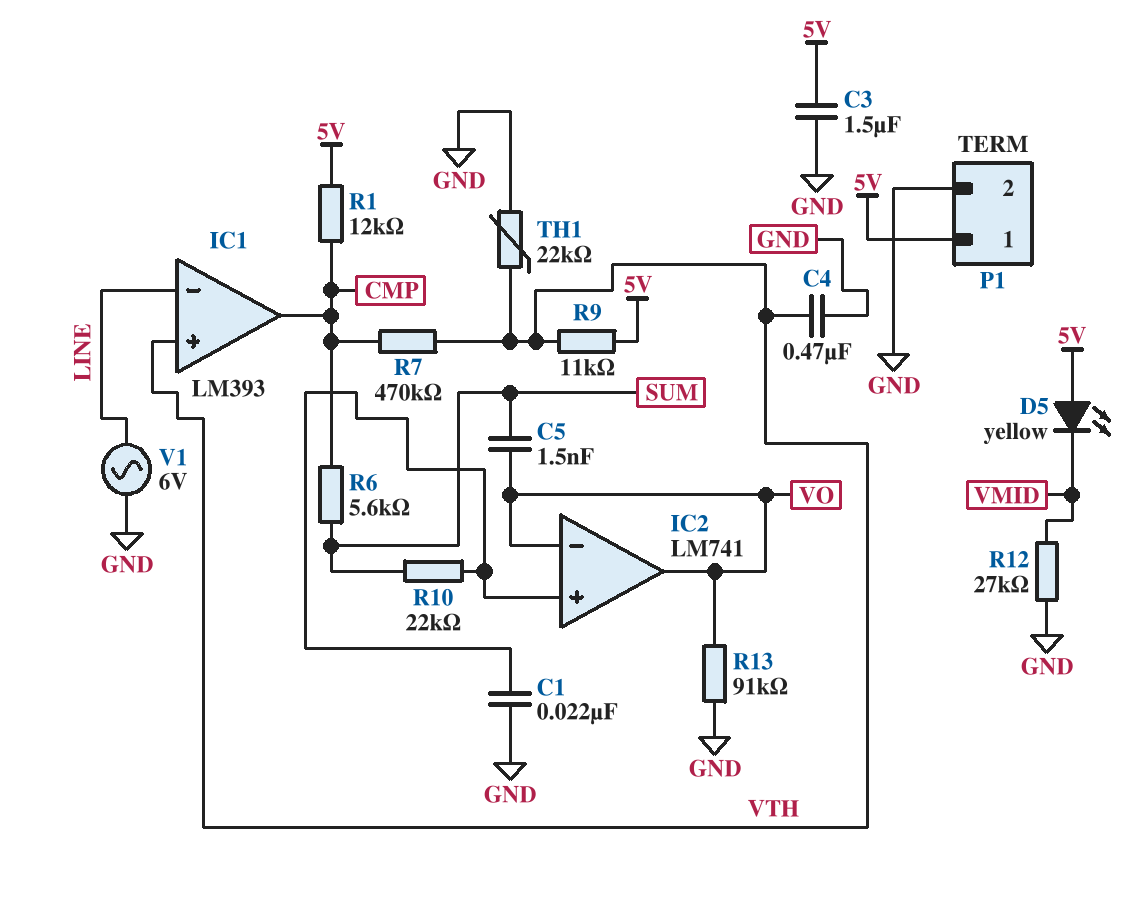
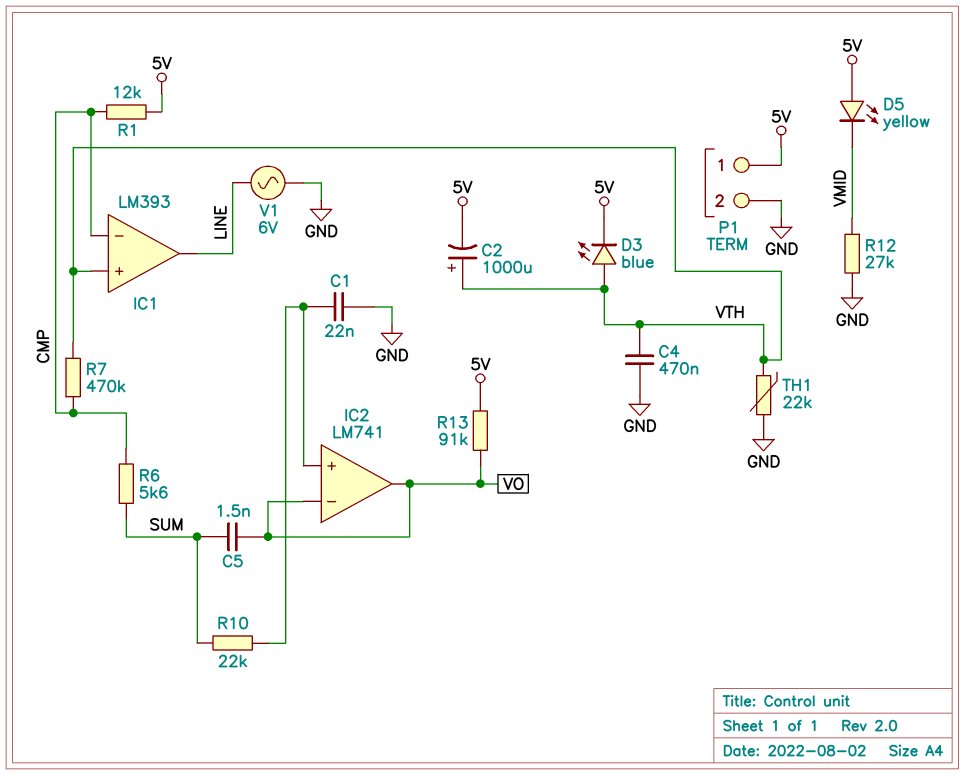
C2: none -> 1000uF (plus VTH, minus 5V)
C3: 1.5uF (5V, GND) -> none
D3: none -> LED blue (A VTH, K 5V)
IC1 pin in-: LINE -> CMP
IC1 pin out: CMP -> LINE
R9: 11k (5V, VTH) -> none
R13: 91k (GND, VO) -> 91k (5V, VO)

